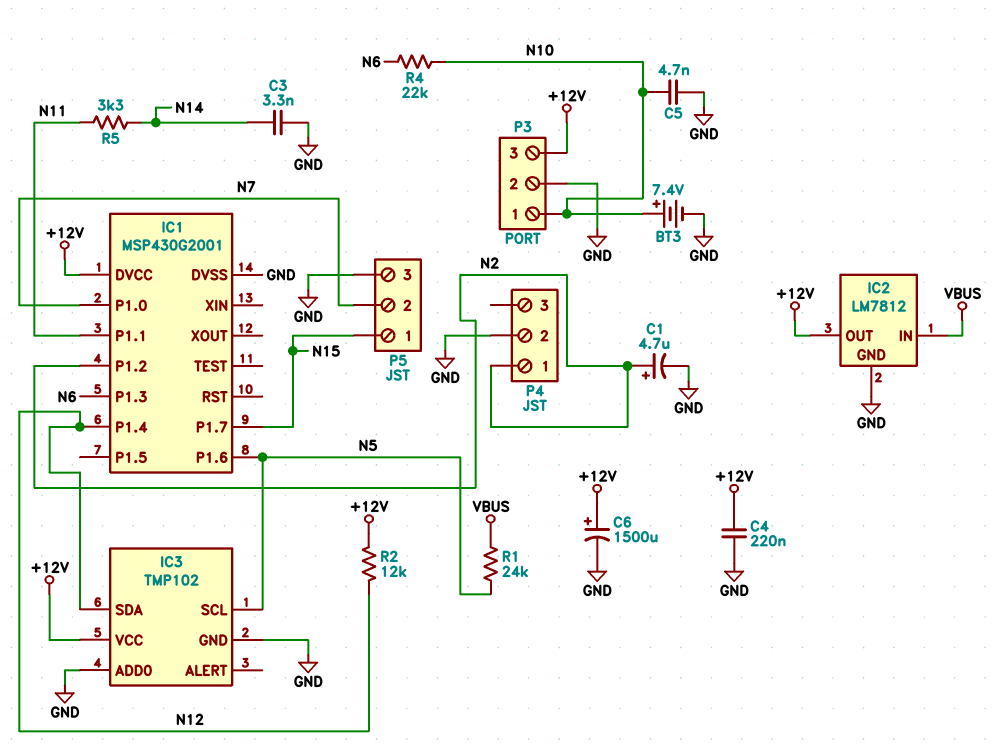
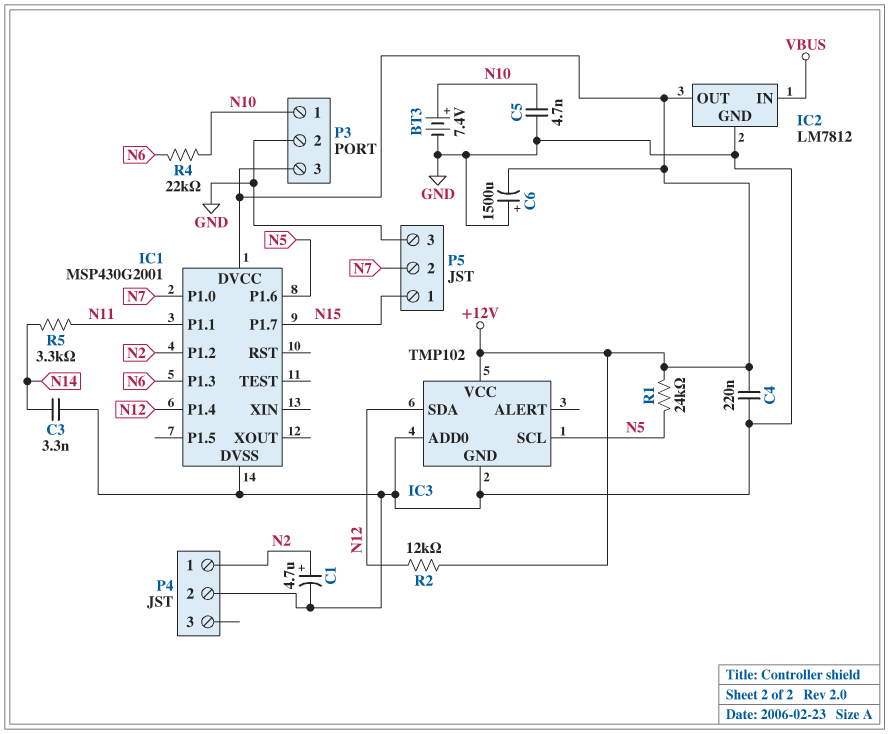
C6: 1500uF (plus +12V, minus GND) -> 1500uF (plus GND, minus +12V)
R1: 24k (N5, VBUS) -> 24k (+12V, N5)

